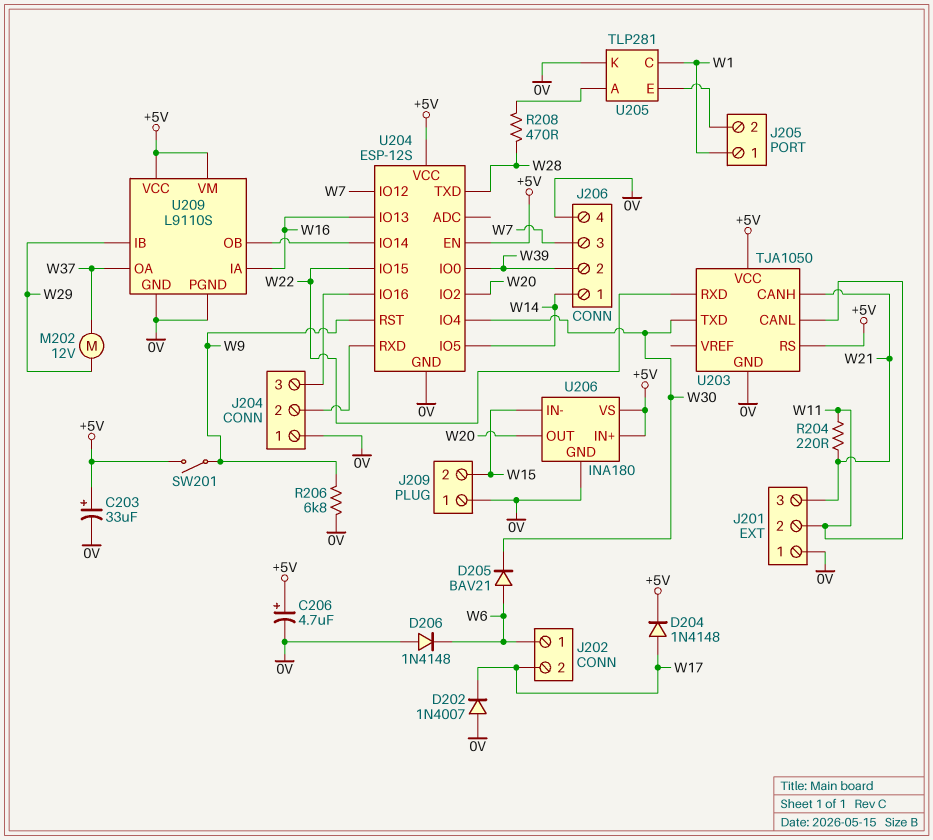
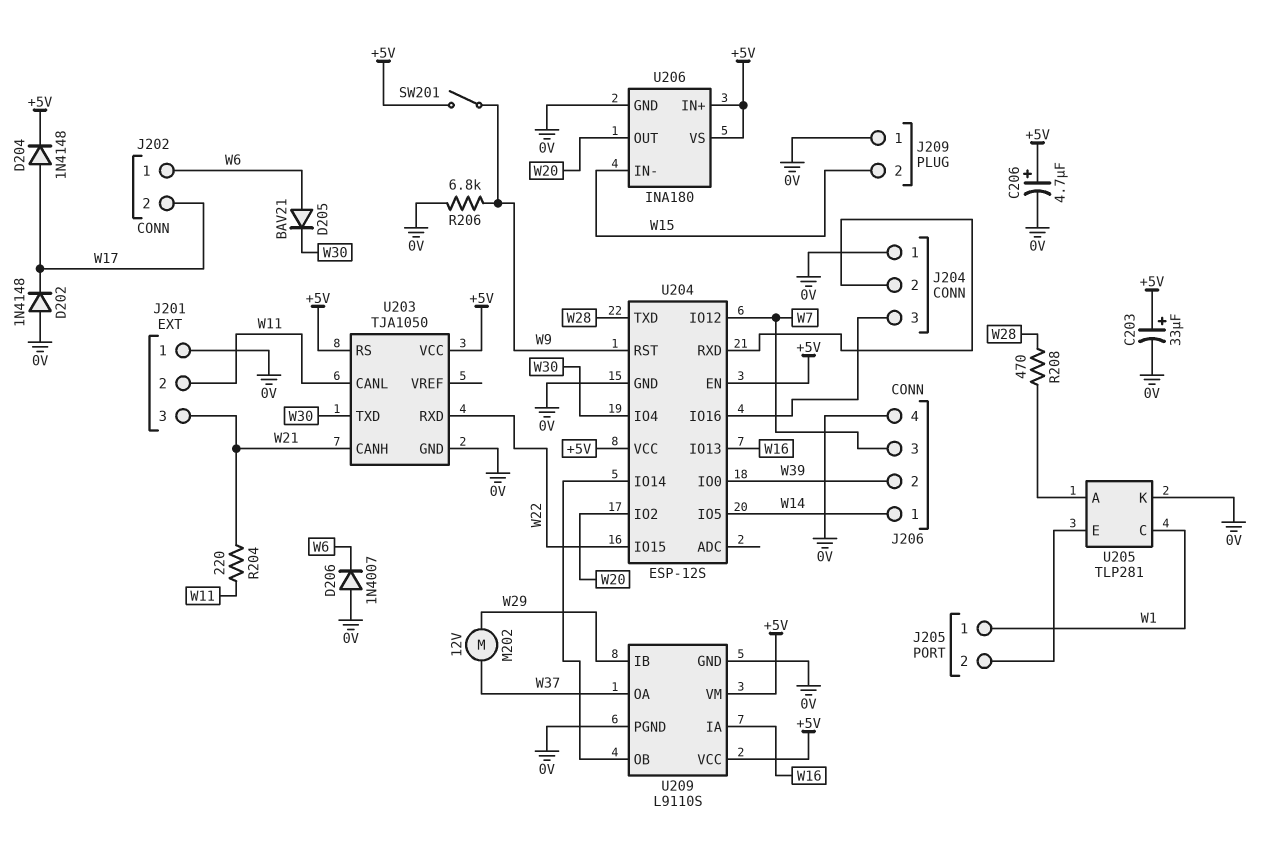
D202: diode 1N4007 (A 0V, K W17) -> diode 1N4148 (A 0V, K W17)
D206: diode 1N4148 (A 0V, K W6) -> diode 1N4007 (A 0V, K W6)

